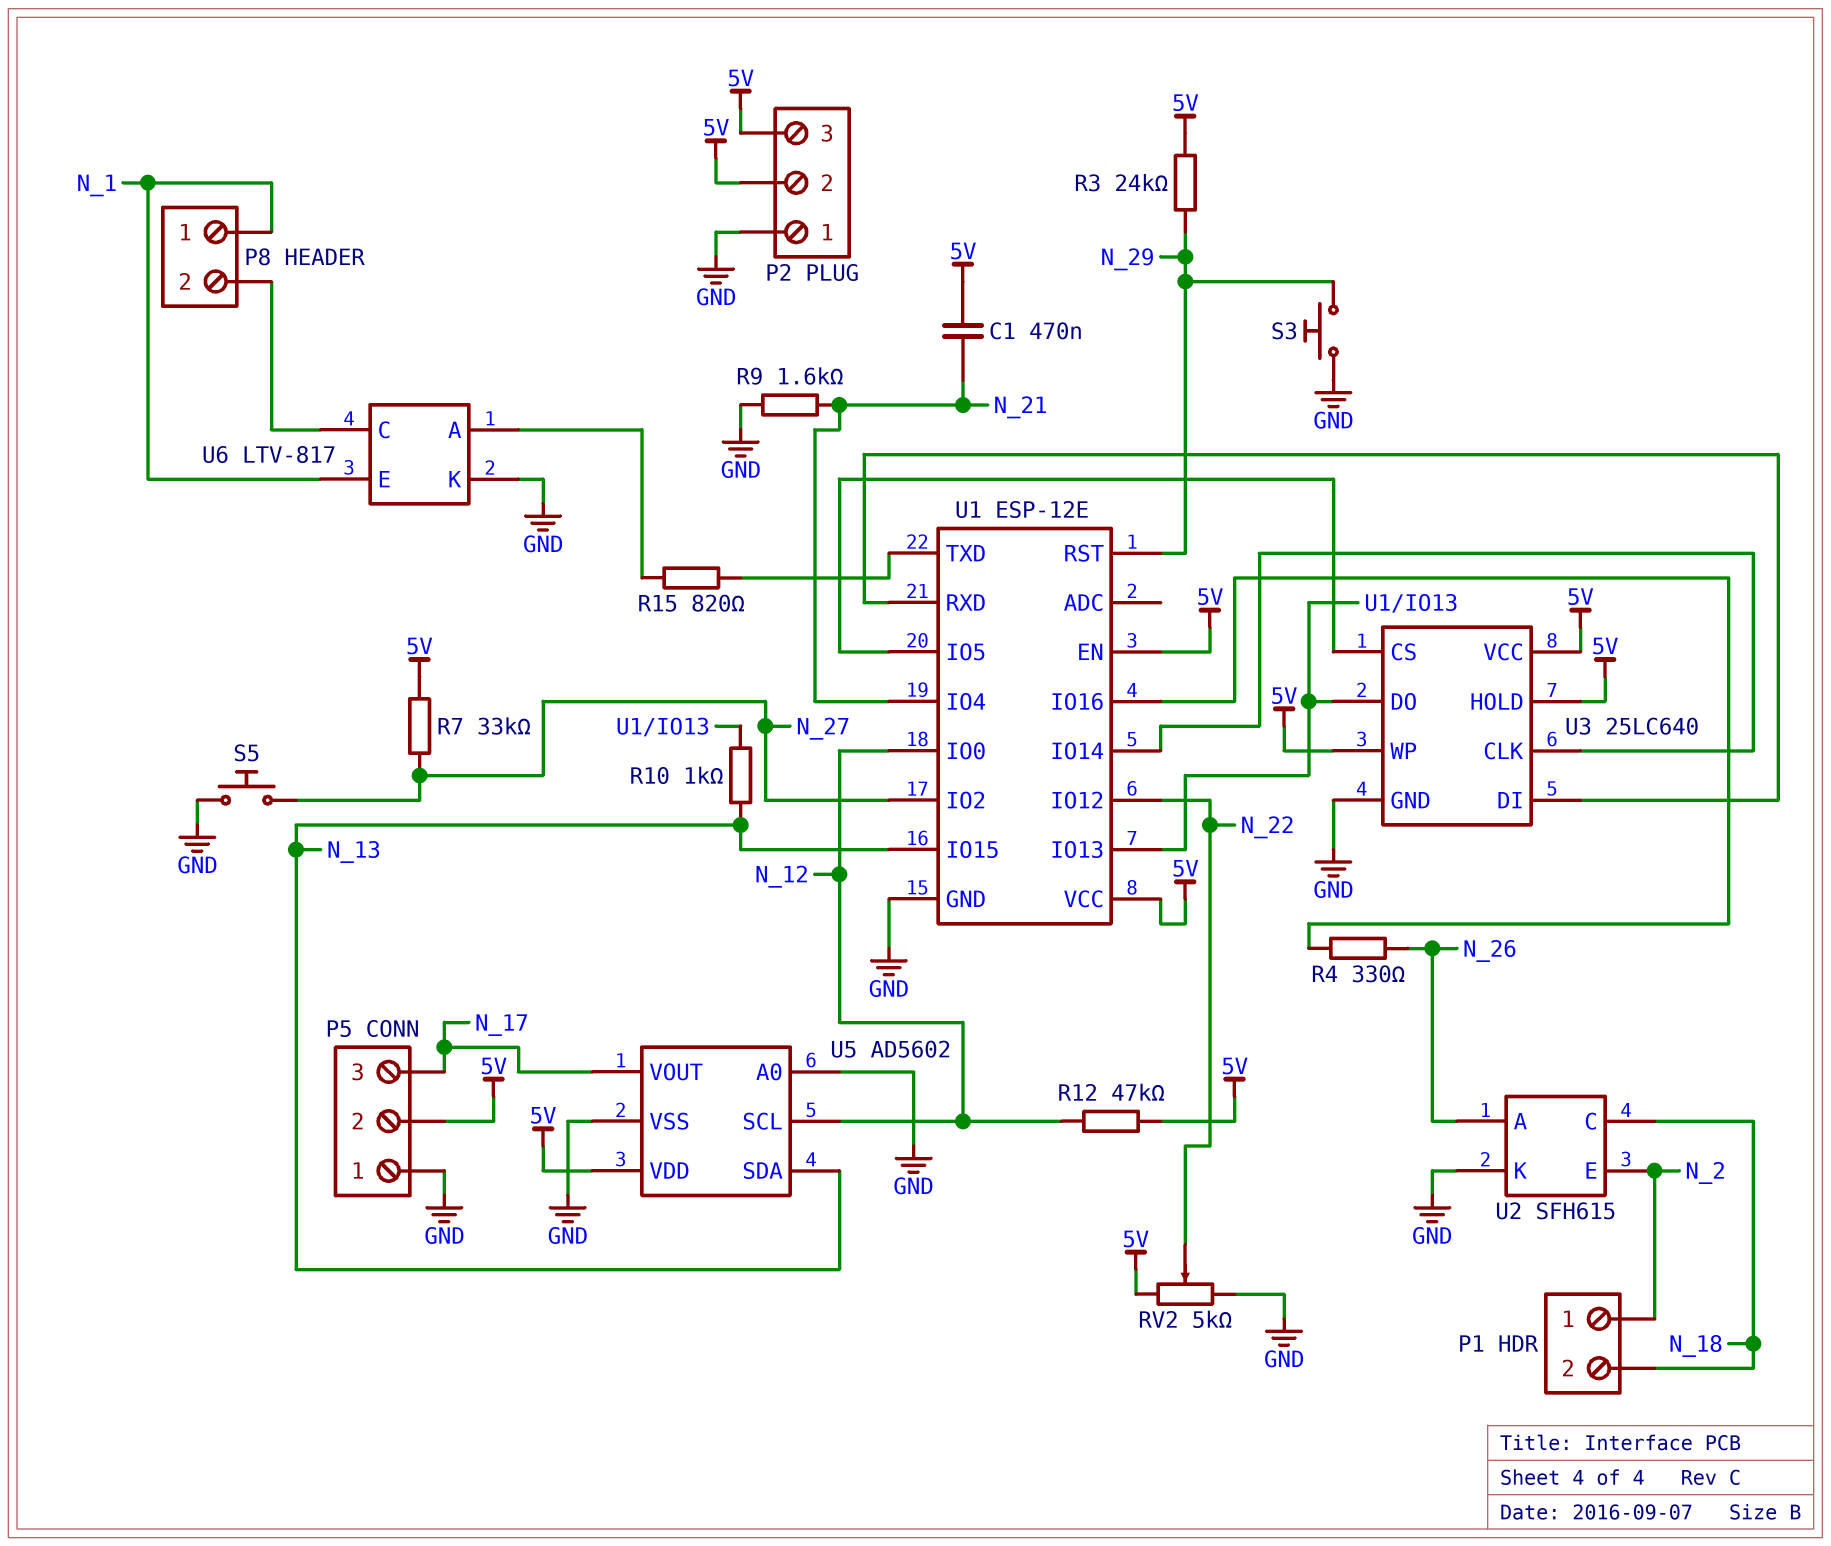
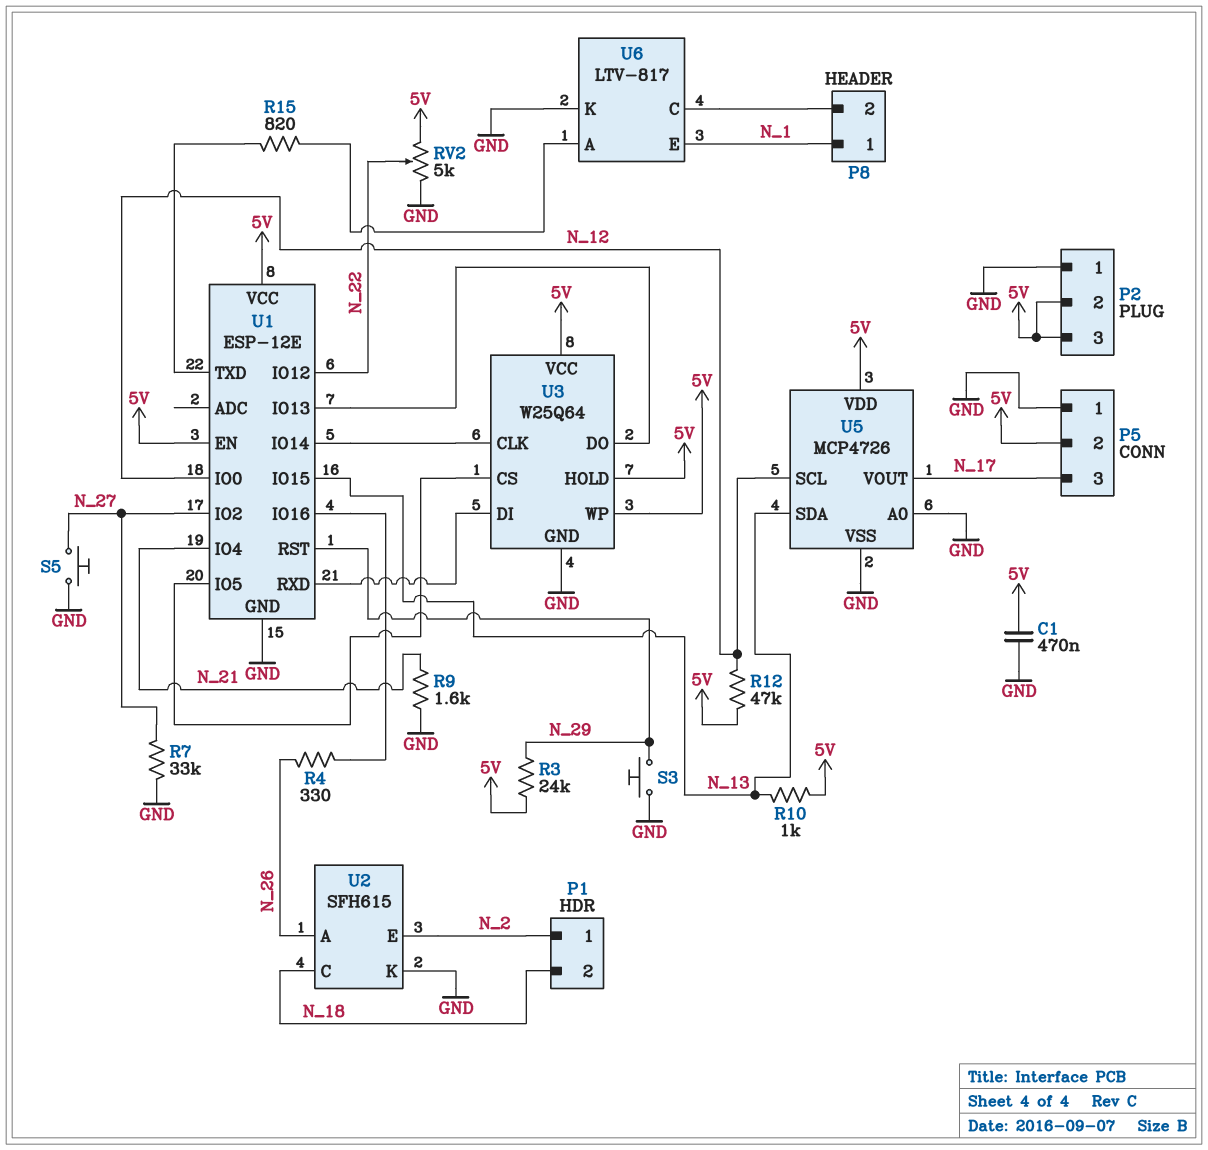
C1: 470nF (5V, N_21) -> 470nF (5V, GND)
R7: 33k (5V, N_27) -> 33k (GND, N_27)
R10: 1k (N_13, U1/IO13) -> 1k (5V, N_13)
U3: 25LC640 -> W25Q64
U5: AD5602 -> MCP4726

